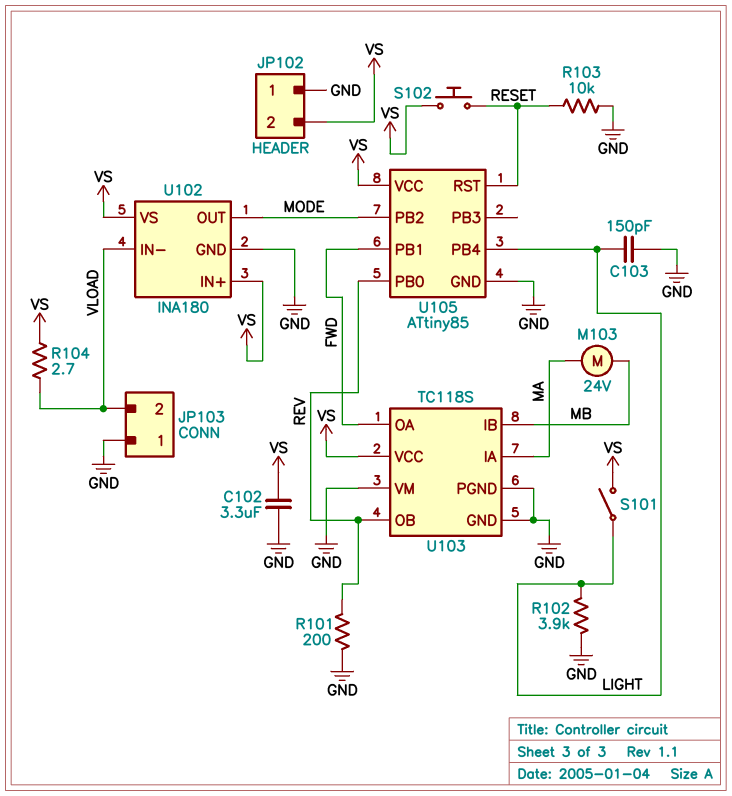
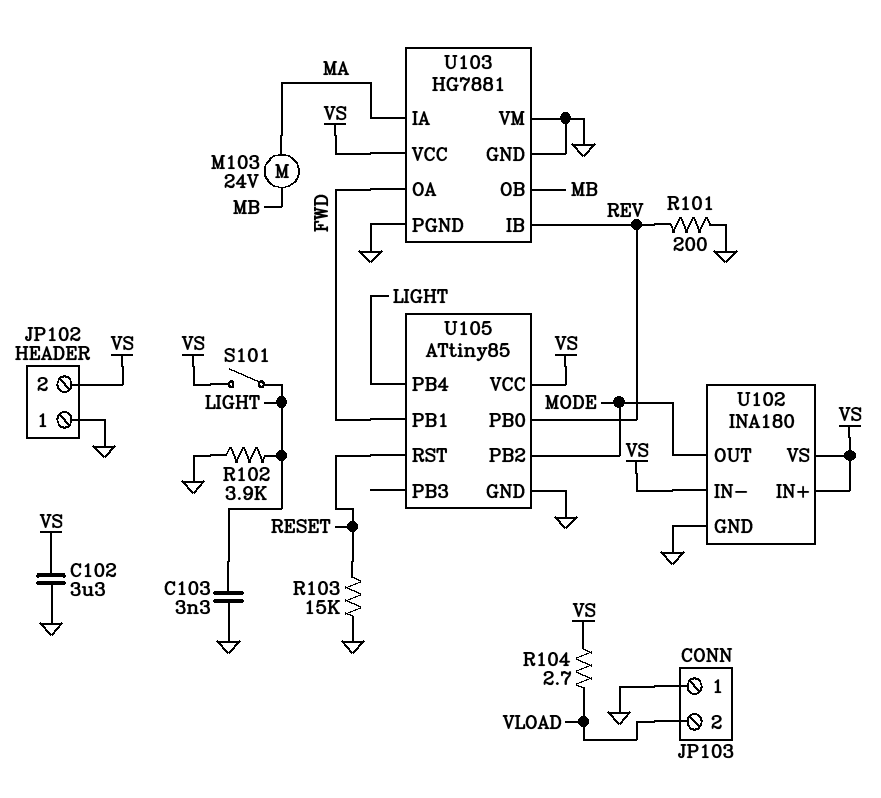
C103: 150pF (GND, LIGHT) -> 3.3nF (GND, LIGHT)
R103: 10k (GND, RESET) -> 15k (GND, RESET)
S102: button (RESET, VS) -> none
U102 pin IN-: VLOAD -> VS
U103: TC118S -> HG7881
U103 pin IB: MB -> REV
U103 pin OB: REV -> MB

